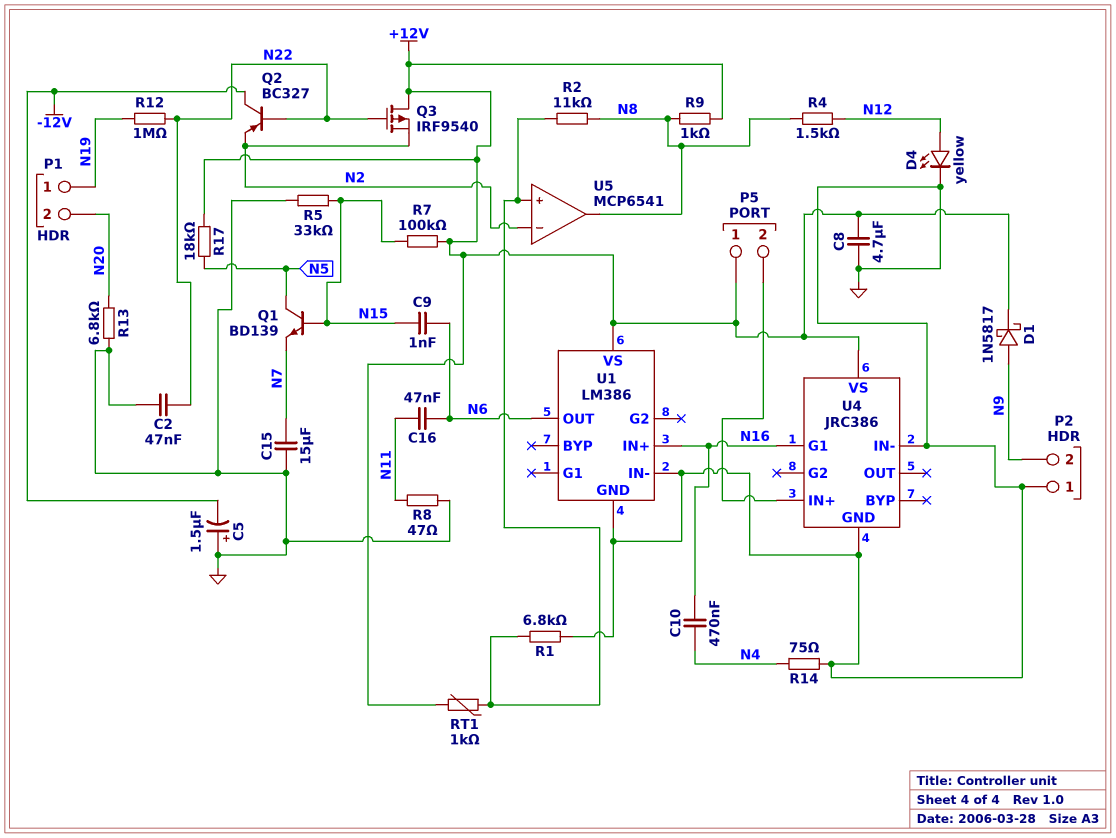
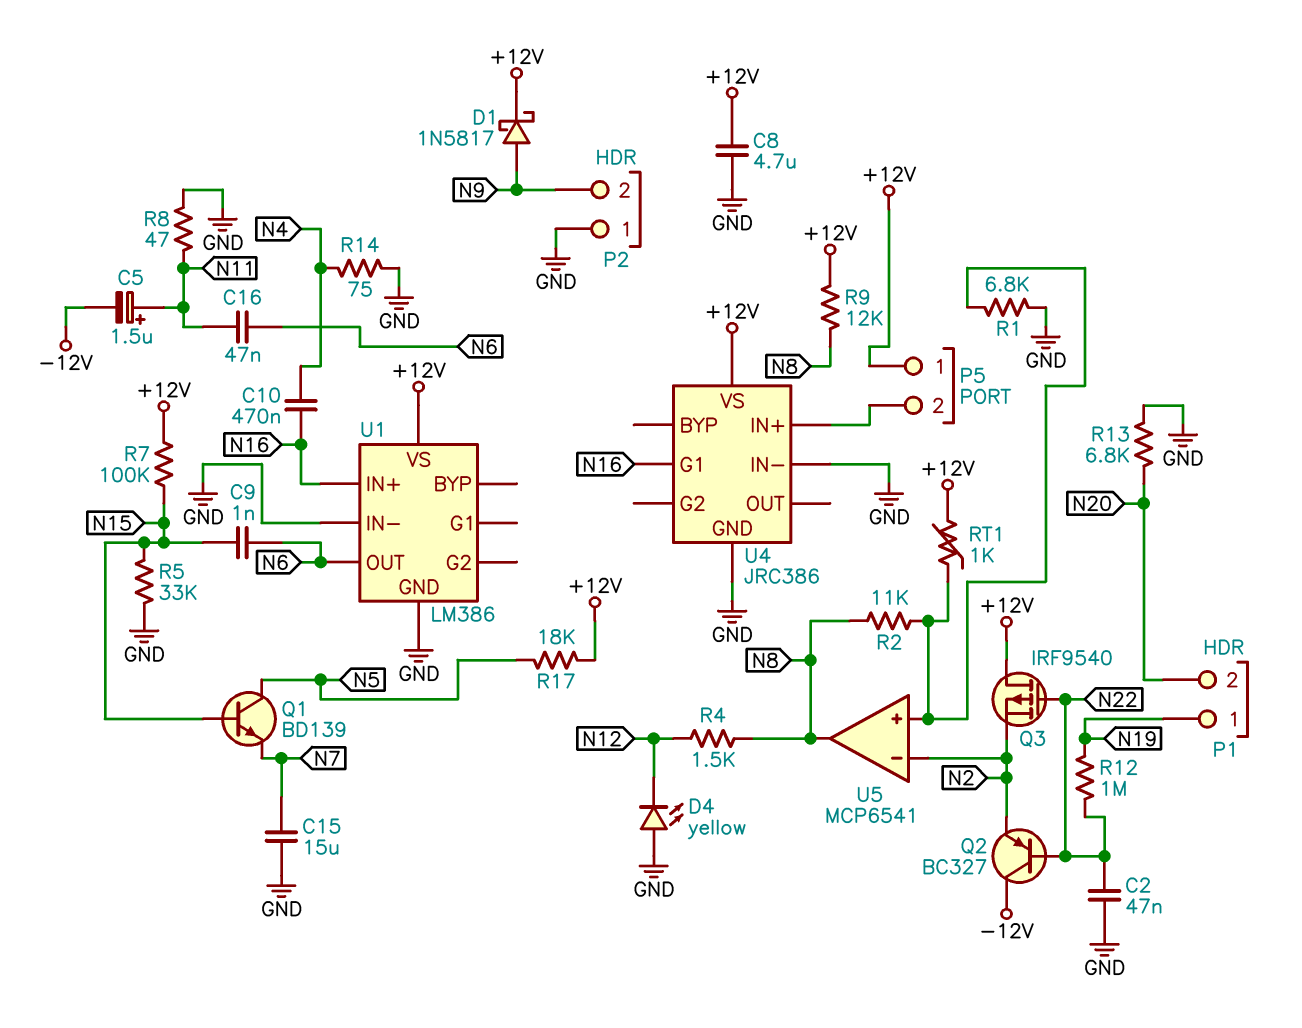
C5: 1.5uF (plus GND, minus -12V) -> 1.5uF (plus N11, minus -12V)
D4: LED yellow (A N12, K GND) -> LED yellow (A GND, K N12)
R9: 1k (+12V, N8) -> 12k (+12V, N8)

